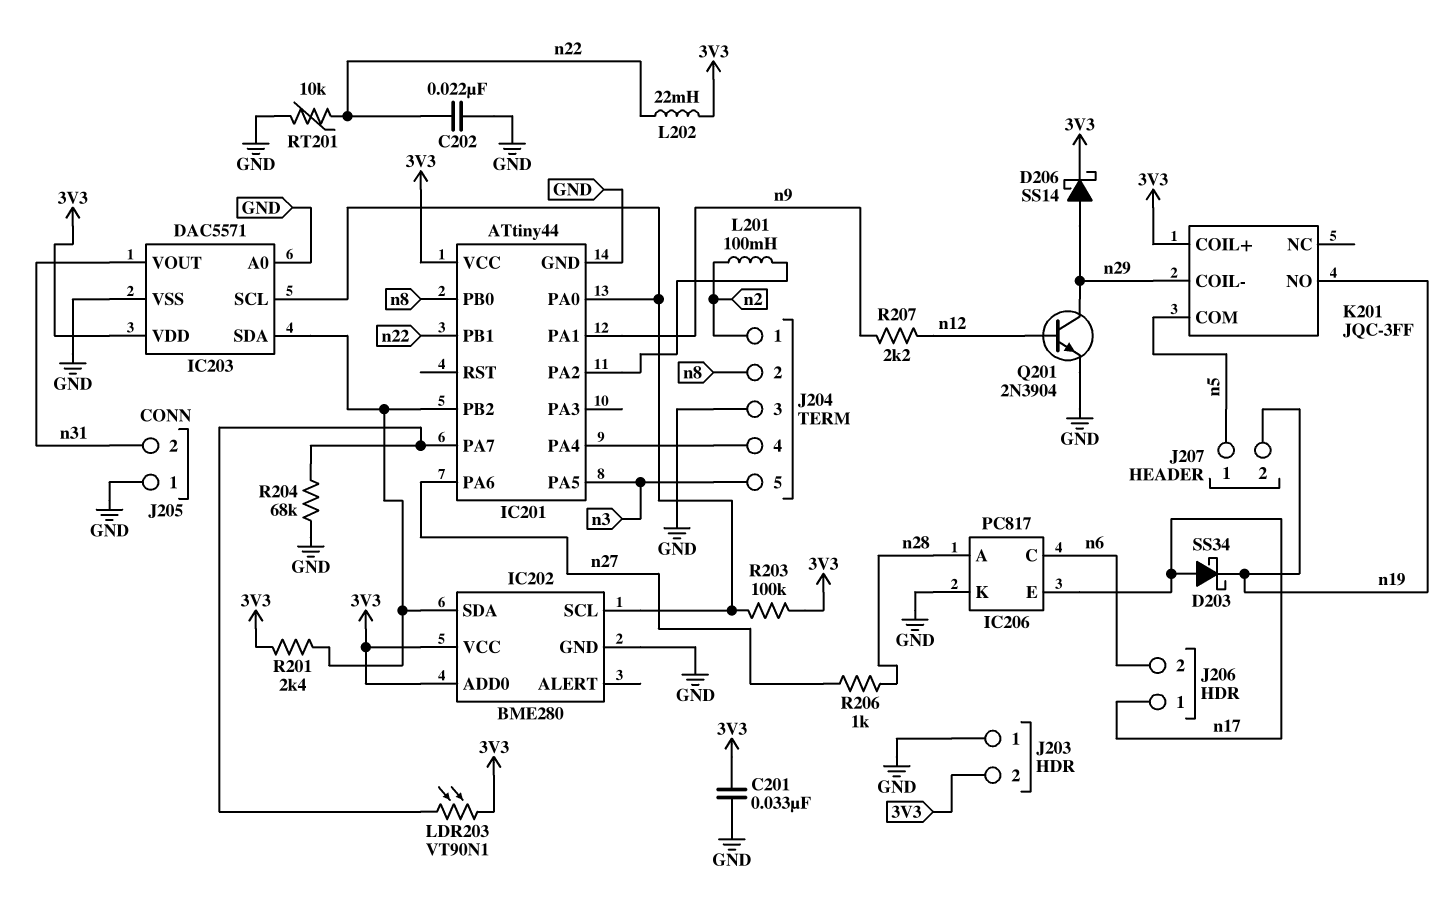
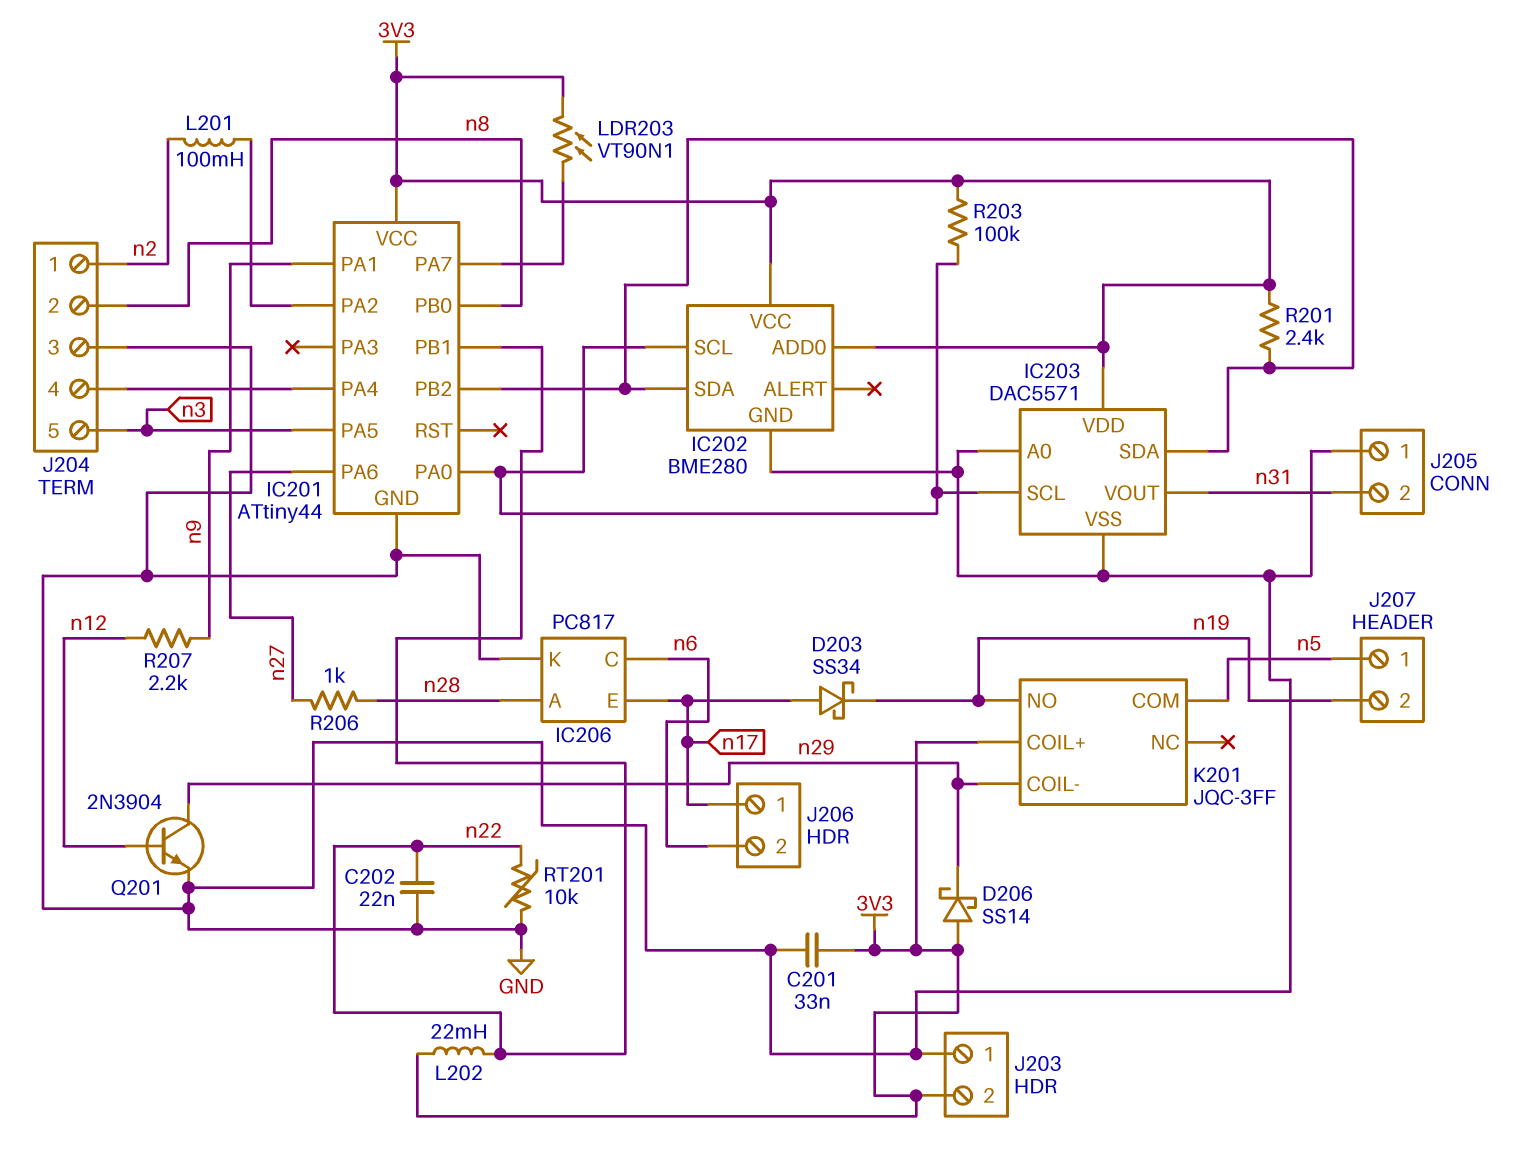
D206: schottky SS14 (A n29, K 3V3) -> schottky SS14 (A 3V3, K n29)
R204: 68k (GND, IC201/PA7) -> none

